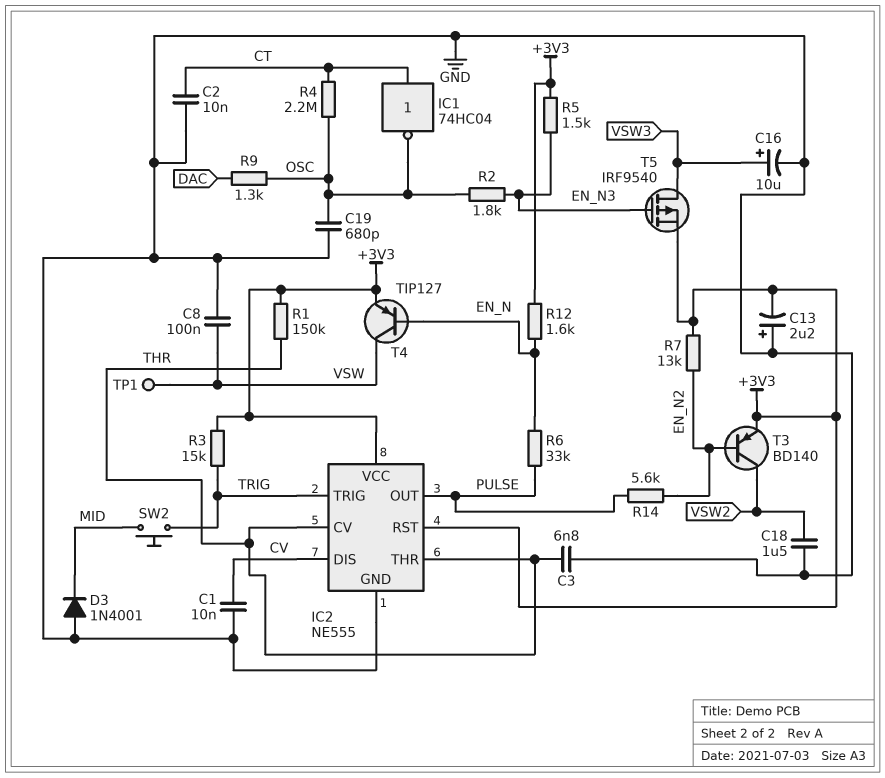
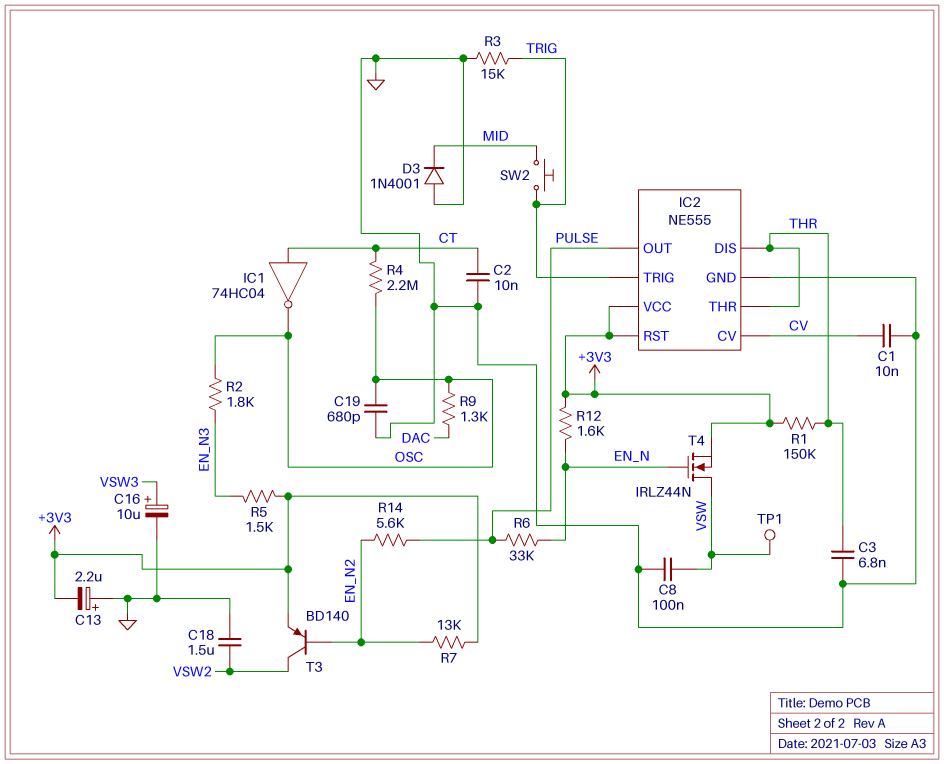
IC2 pin CV: THR -> CV
IC2 pin DIS: CV -> THR
R3: 15k (+3V3, TRIG) -> 15k (GND, TRIG)
T4: PNP TIP127 (B EN_N, C VSW, E +3V3) -> NMOS IRLZ44N (G EN_N, D VSW, S +3V3)
T5: PMOS IRF9540 (G EN_N3, D VSW3, S +3V3) -> none

